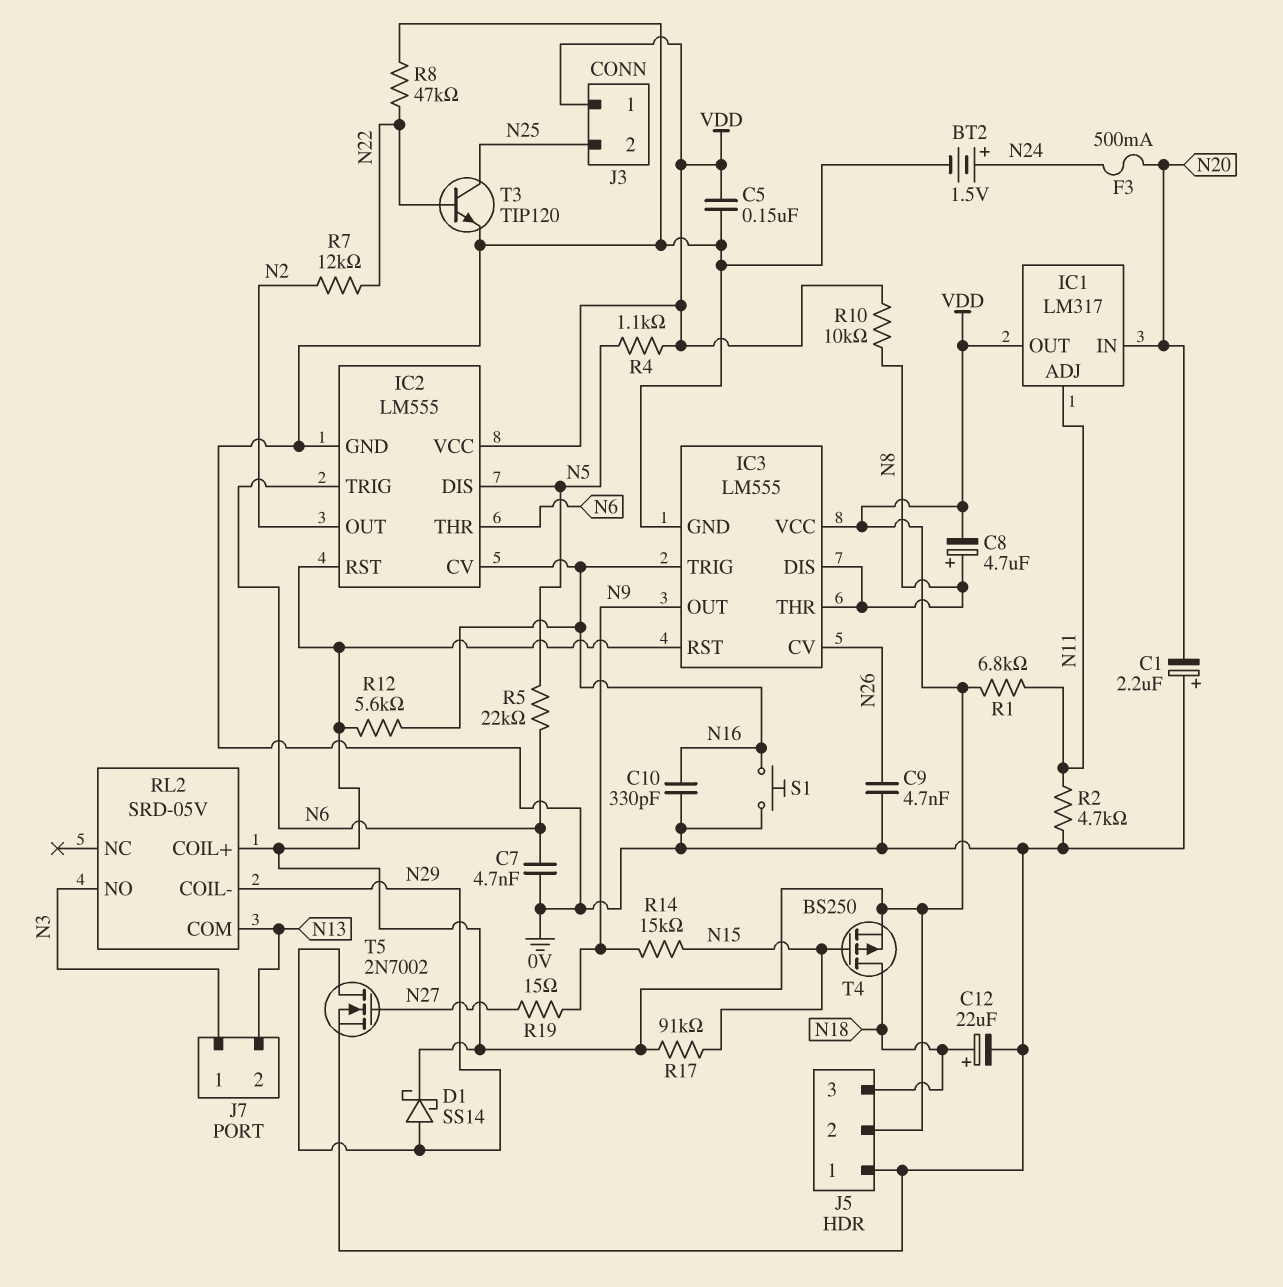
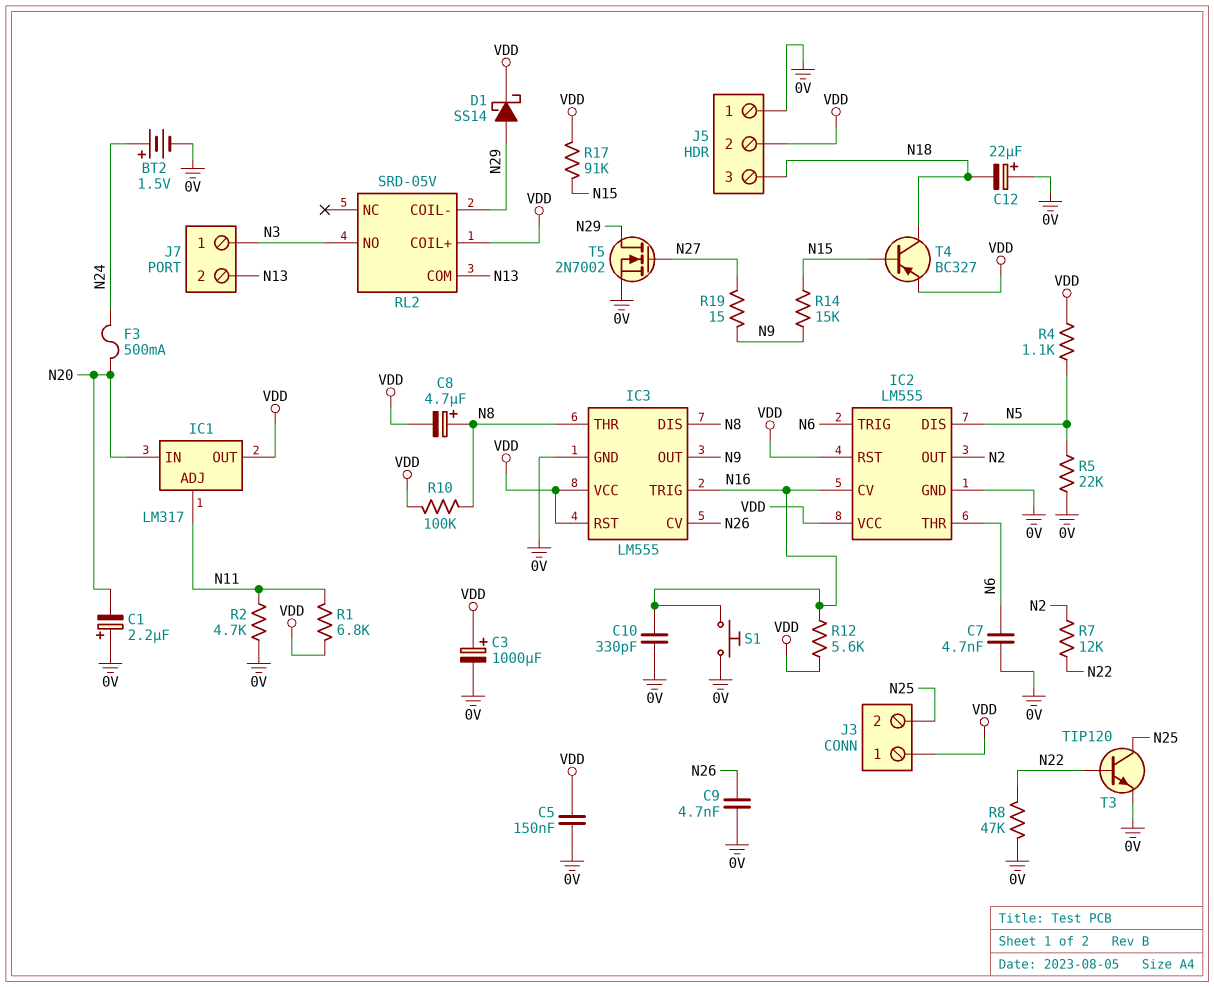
C3: none -> 1000uF (plus VDD, minus 0V)
C12: 22uF (plus N18, minus 0V) -> 22uF (plus 0V, minus N18)
R5: 22k (N5, N6) -> 22k (0V, N5)
R10: 10k (N8, VDD) -> 100k (N8, VDD)
T4: PMOS BS250 (G N15, D N18, S VDD) -> PNP BC327 (B N15, C N18, E VDD)

